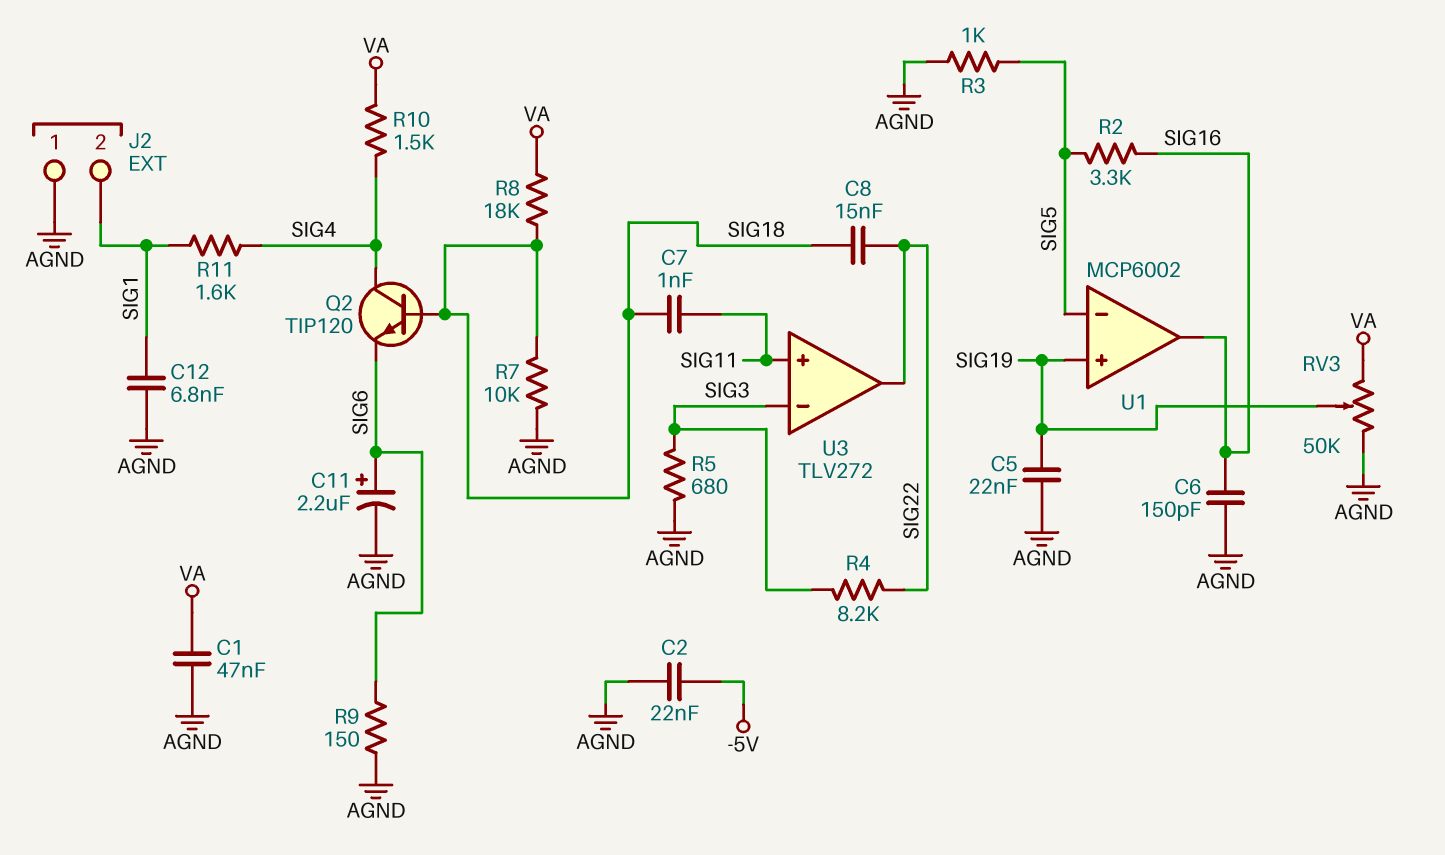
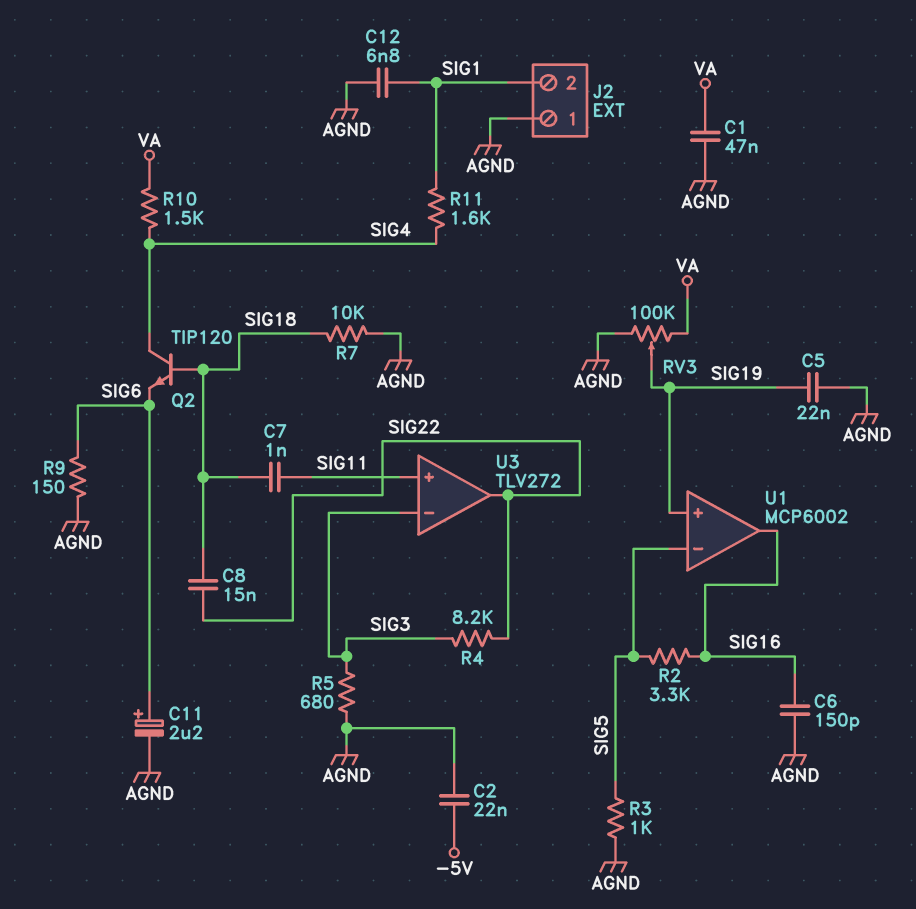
R8: 18k (SIG18, VA) -> none
RV3: 50k (AGND, VA, wiper SIG19) -> 100k (AGND, VA, wiper SIG19)

